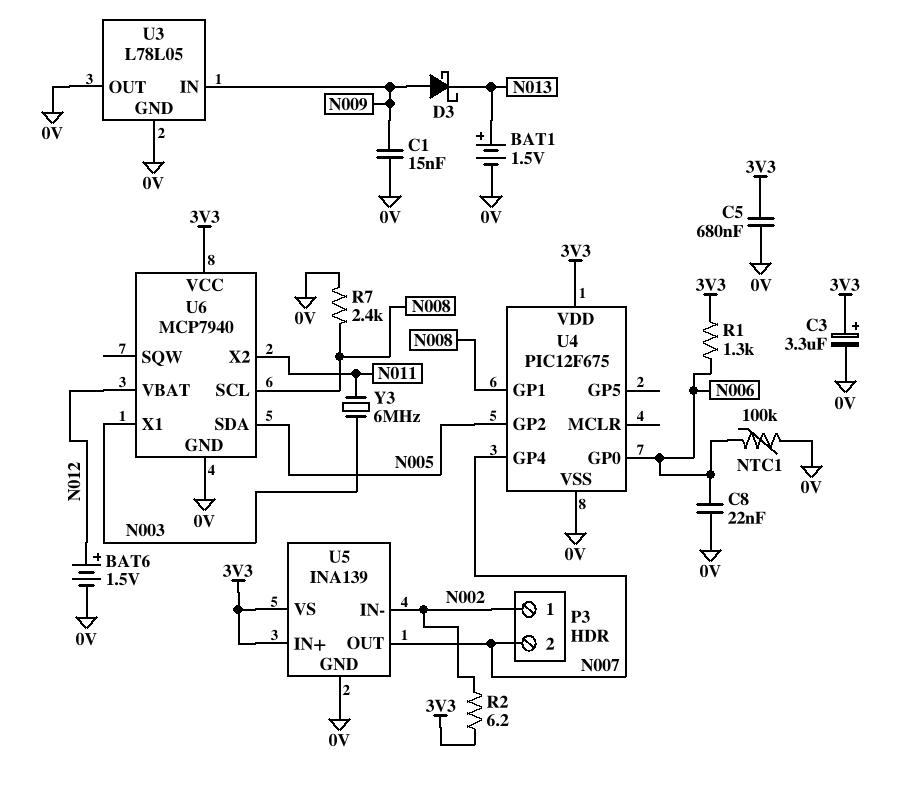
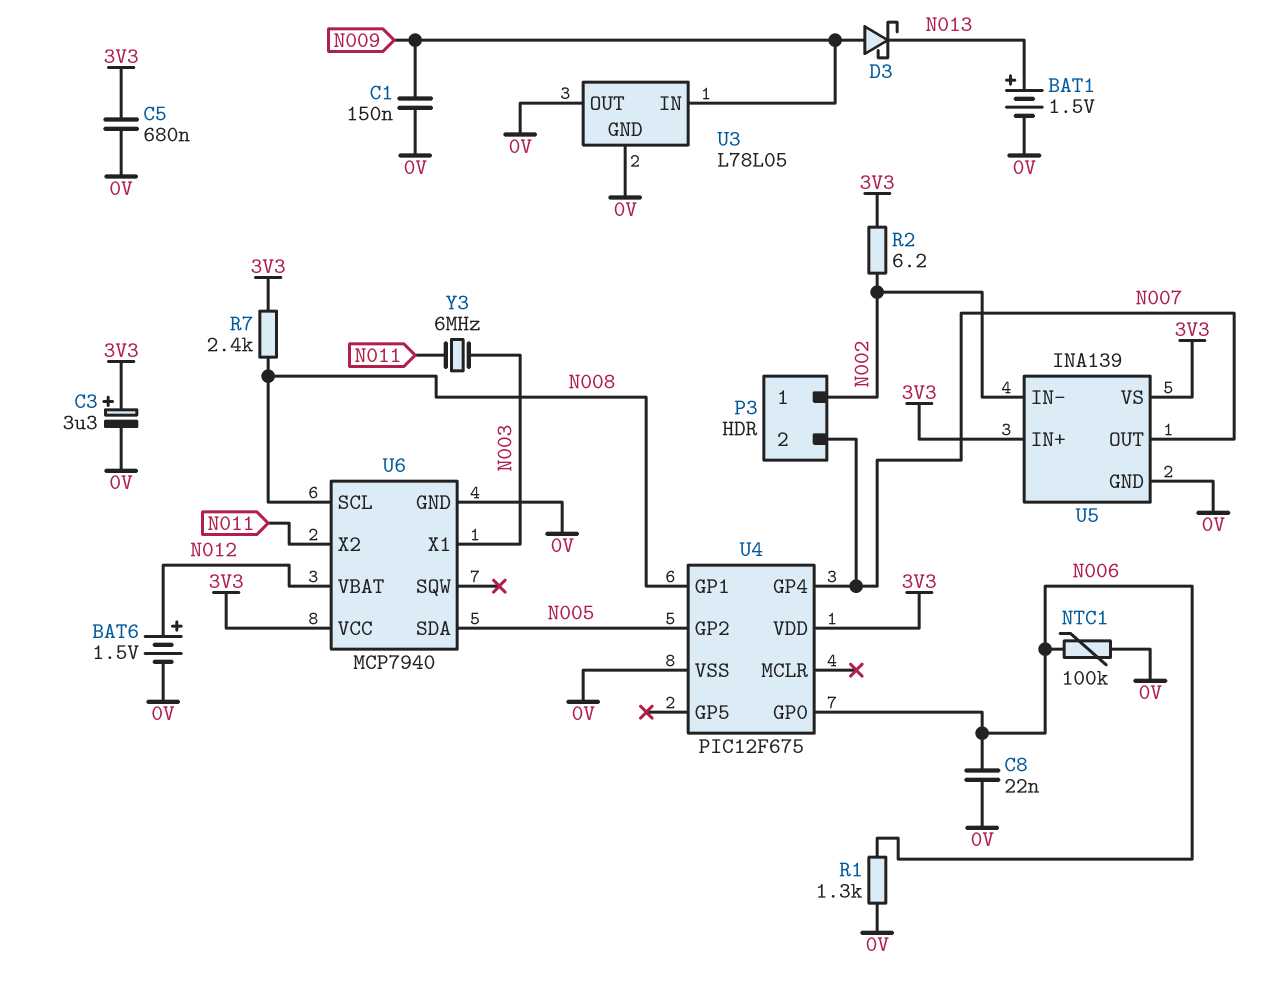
C1: 15nF (0V, N009) -> 150nF (0V, N009)
R1: 1.3k (3V3, N006) -> 1.3k (0V, N006)
R7: 2.4k (0V, N008) -> 2.4k (3V3, N008)

